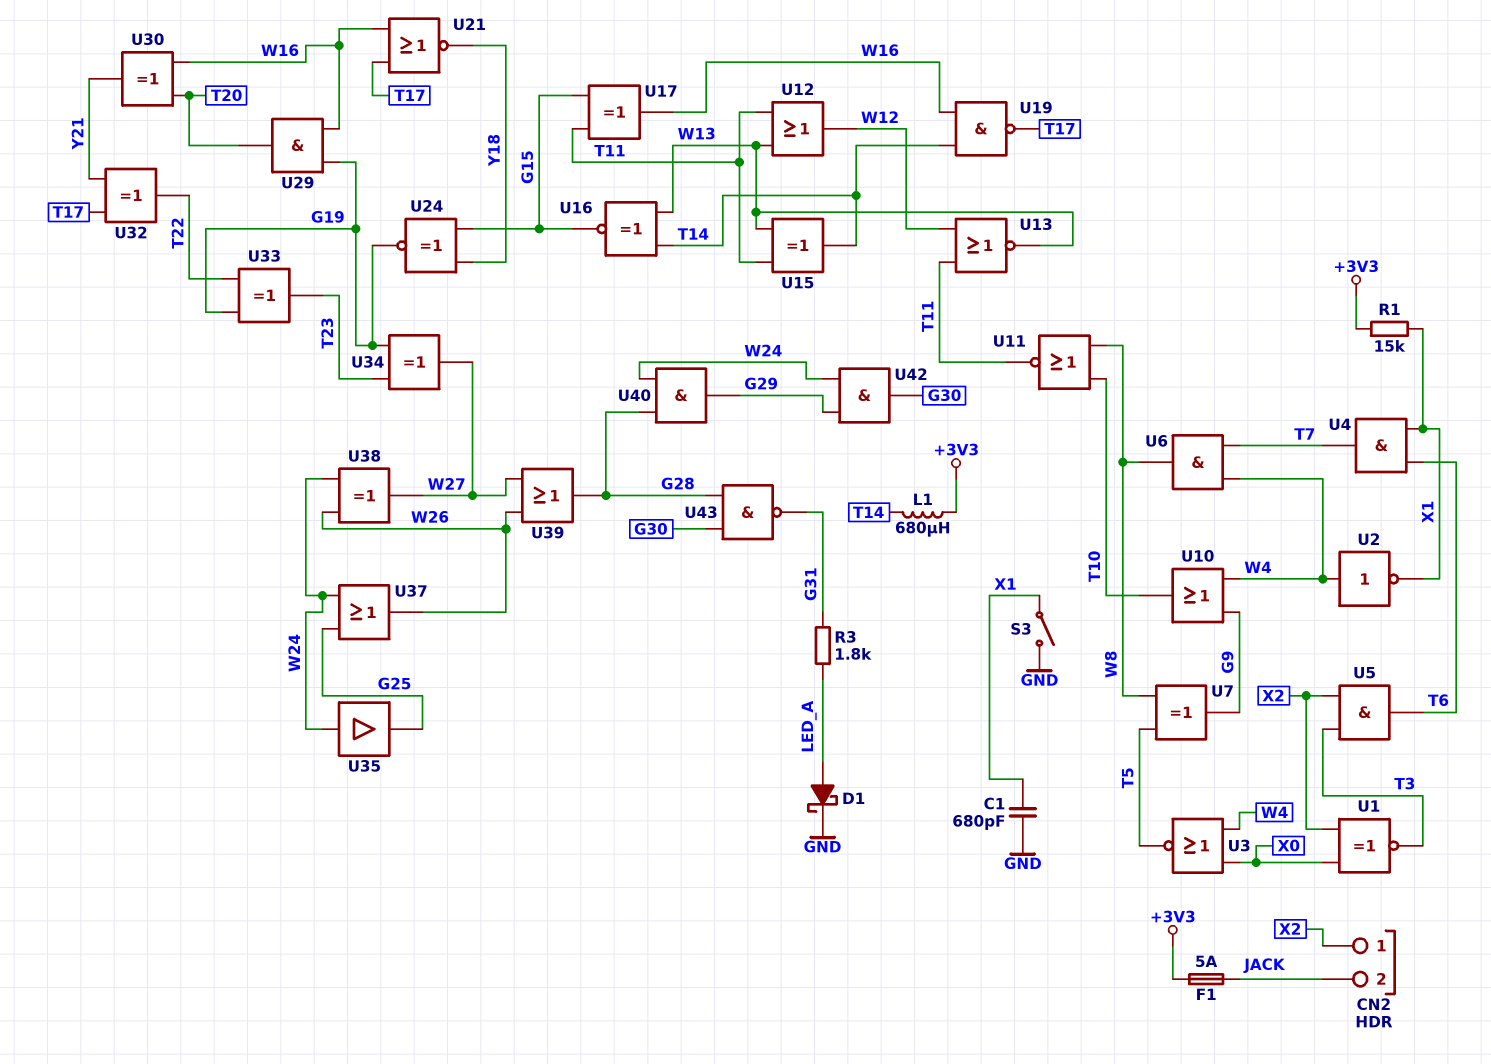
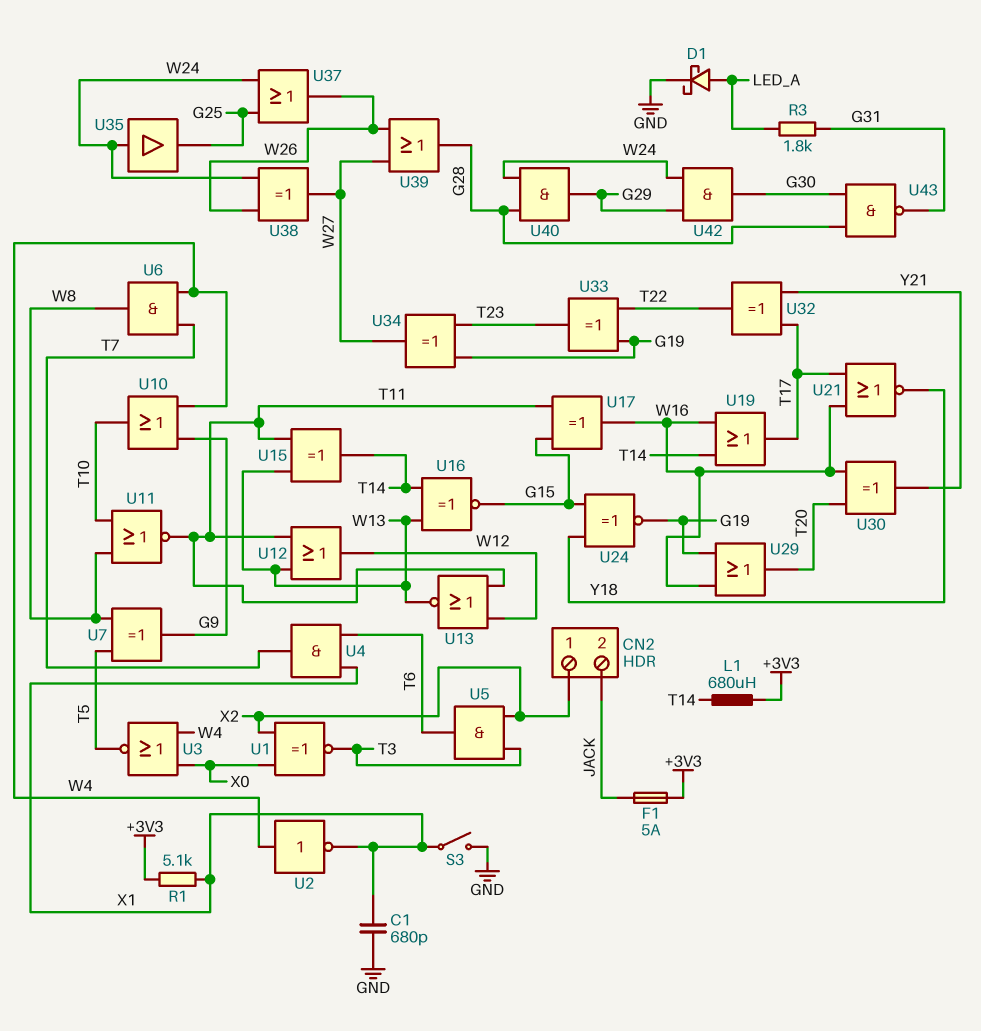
R1: 15k (+3V3, X1) -> 5.1k (+3V3, X1)
U19: NAND (in T14, in W16, out T17) -> OR (in T14, in W16, out T17)
U29: AND (in G19, in W16, out T20) -> OR (in G19, in W16, out T20)

